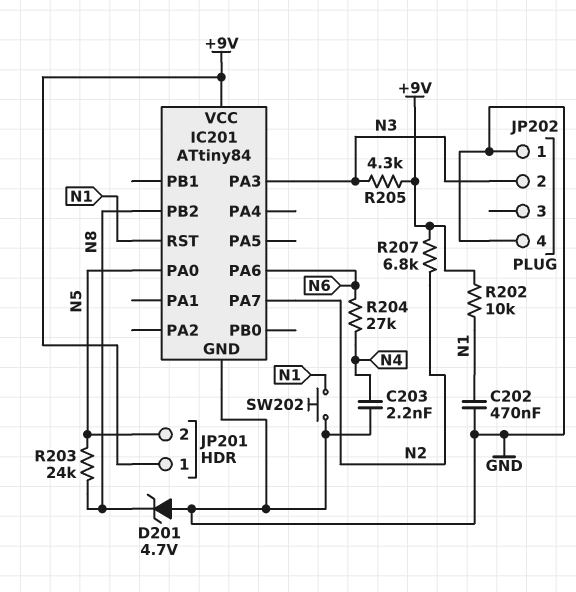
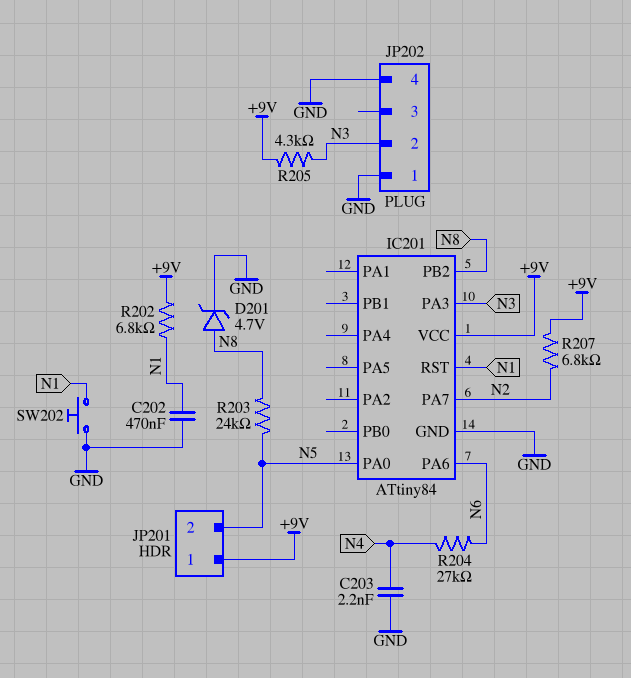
D201: zener 4.7V (A GND, K N8) -> zener 4.7V (A N8, K GND)
R202: 10k (+9V, N1) -> 6.8k (+9V, N1)

